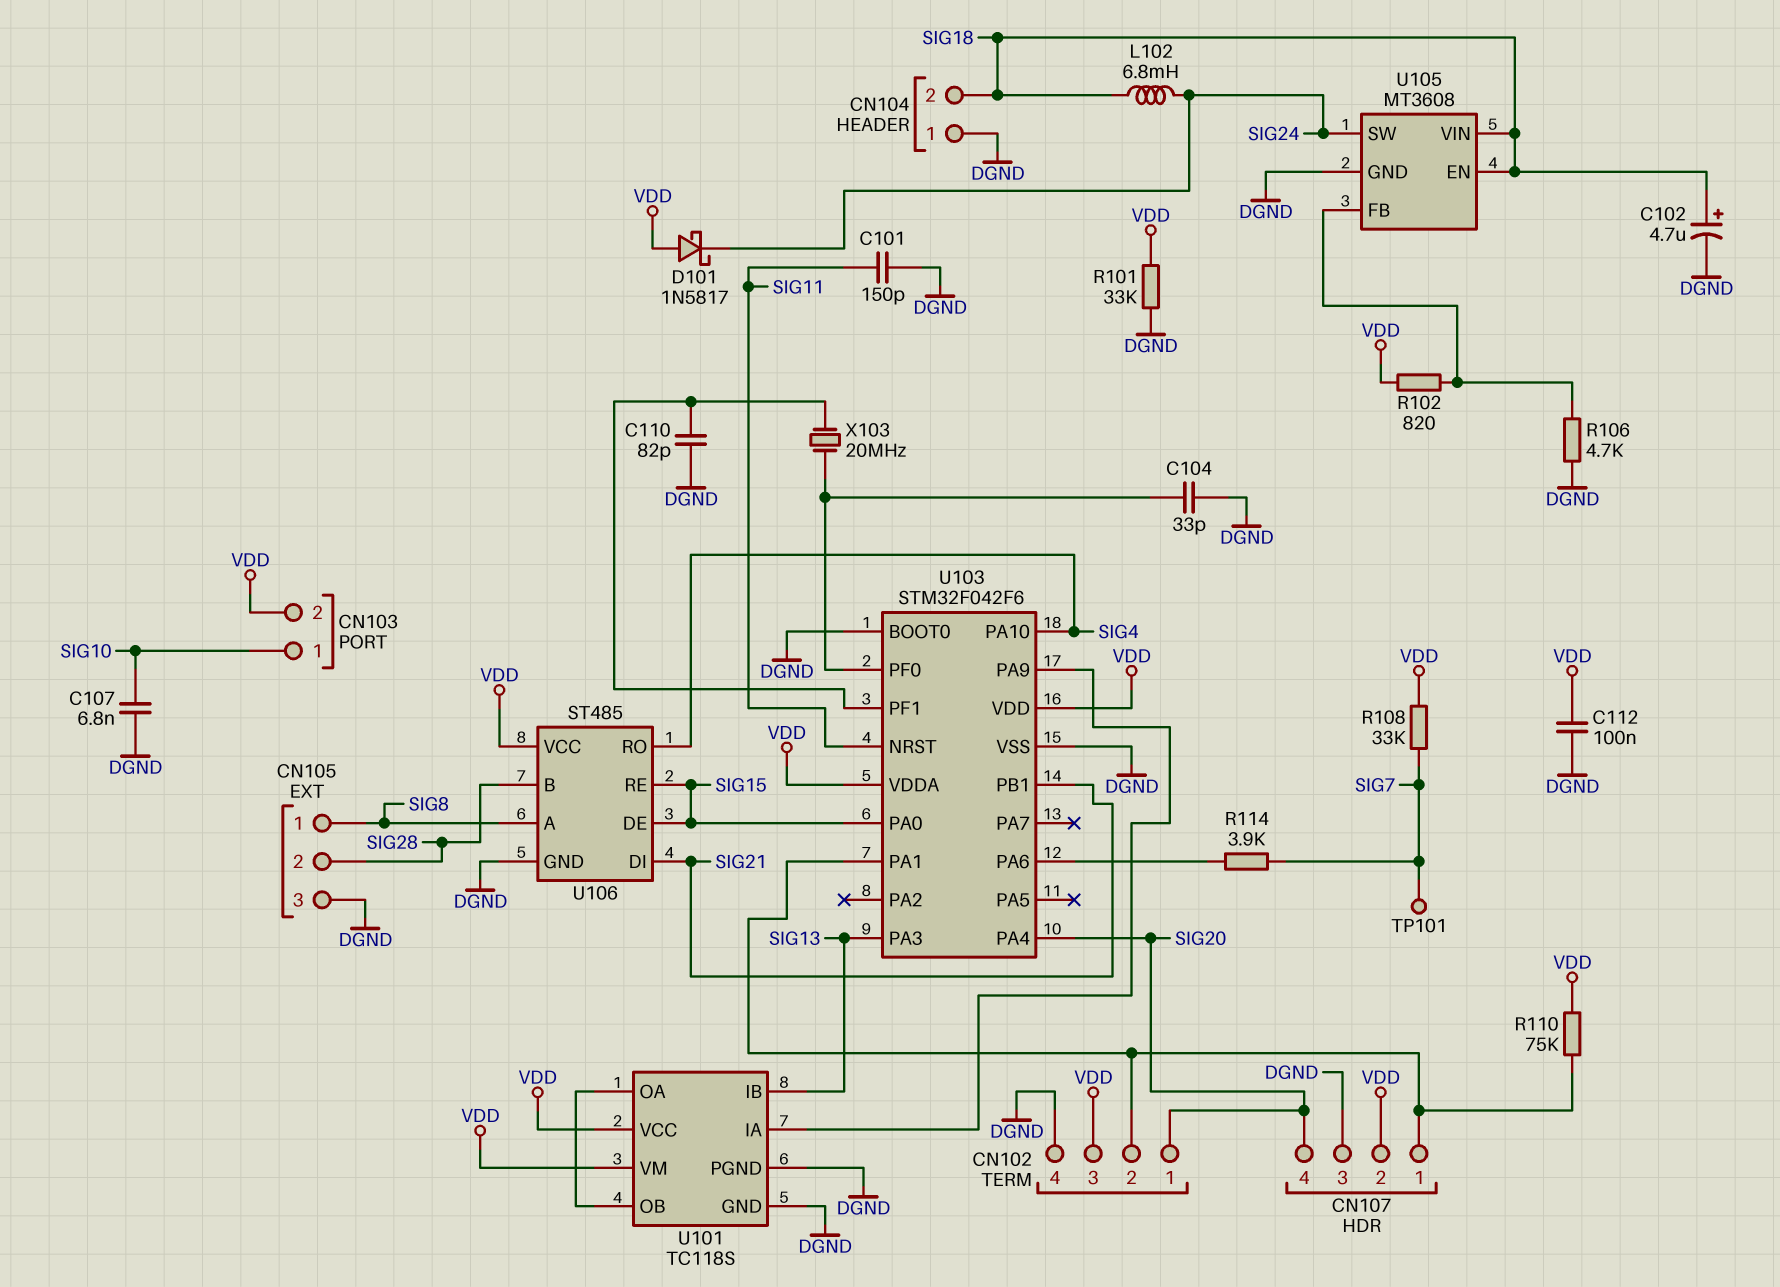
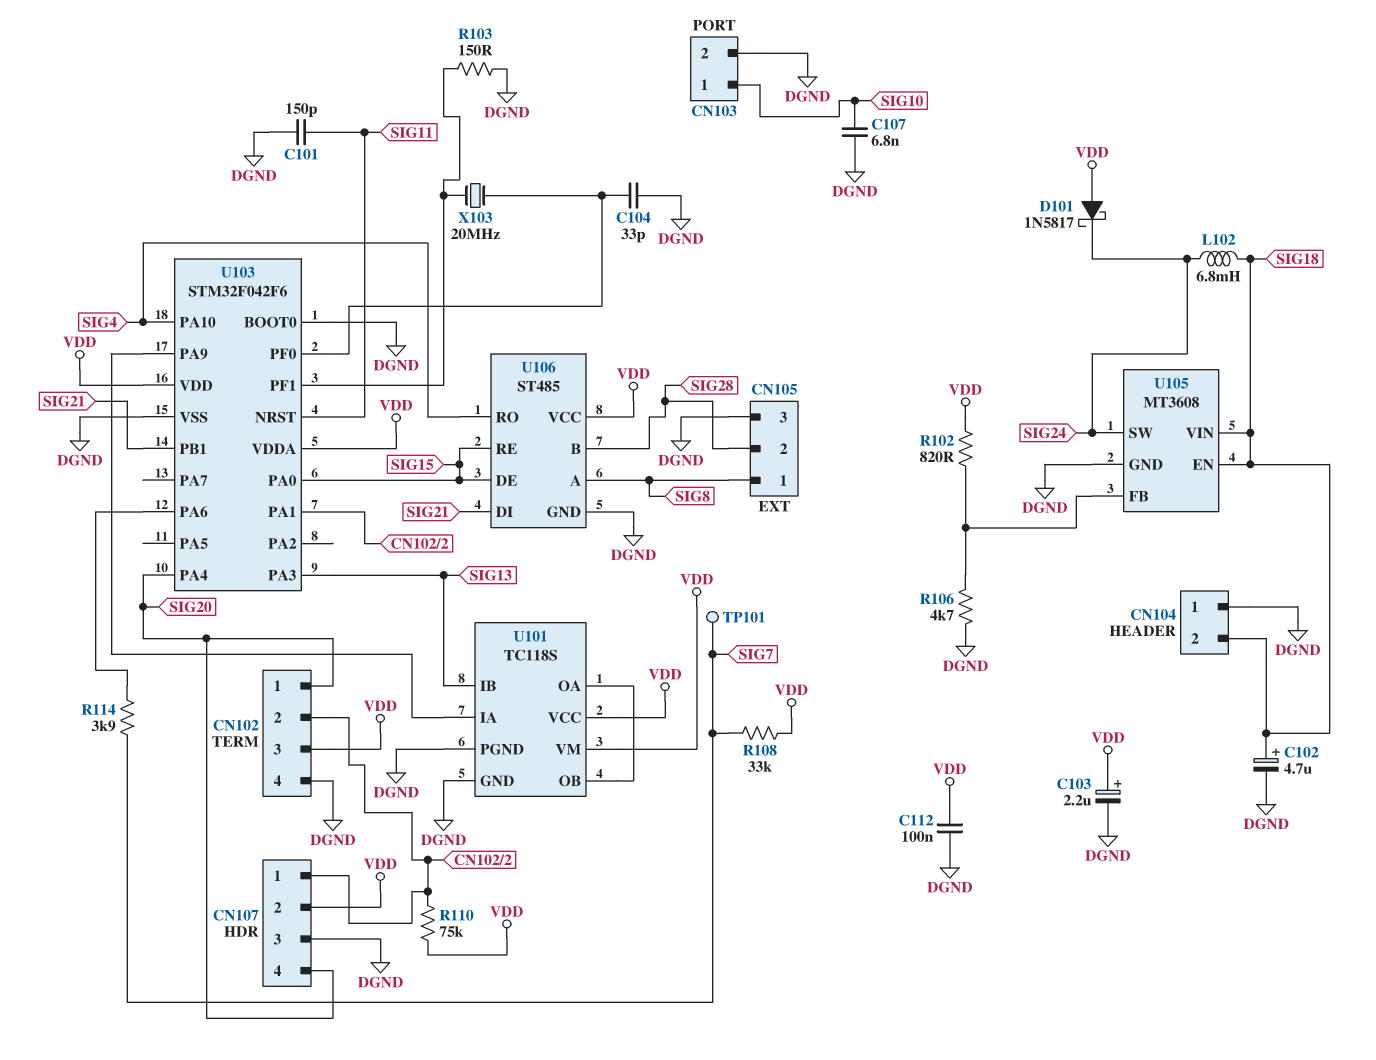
C103: none -> 2.2uF (plus VDD, minus DGND)
C110: 82pF (DGND, U103/PF1) -> none
CN103 pin 2: VDD -> DGND
R101: 33k (DGND, VDD) -> none
R103: none -> 150 (DGND, U103/PF1)

